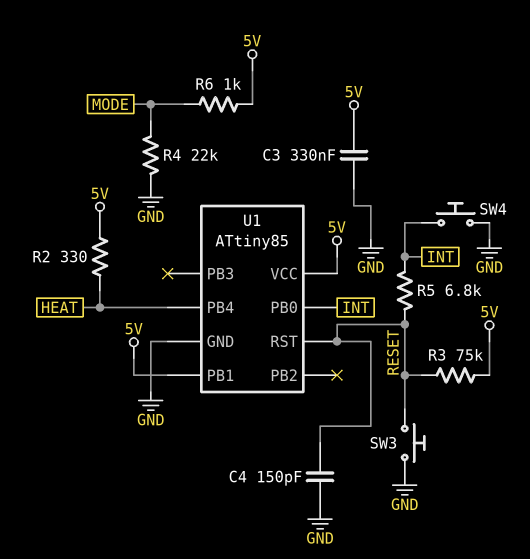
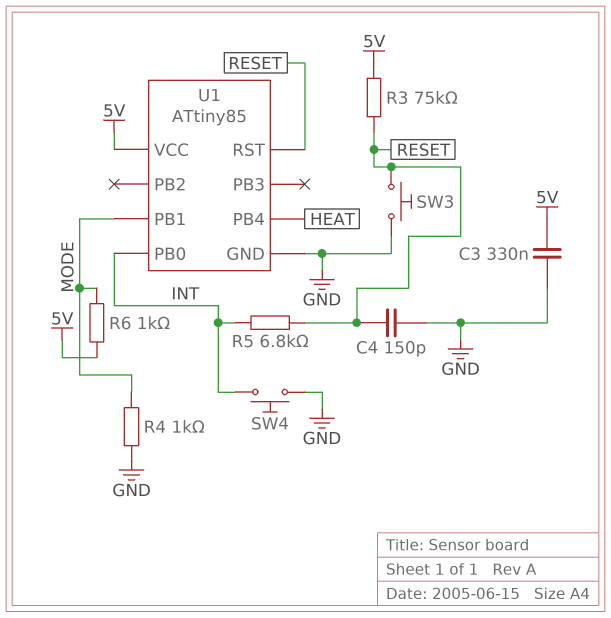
R2: 330 (5V, HEAT) -> none
R4: 22k (GND, MODE) -> 1k (GND, MODE)
U1 pin PB1: 5V -> MODE

